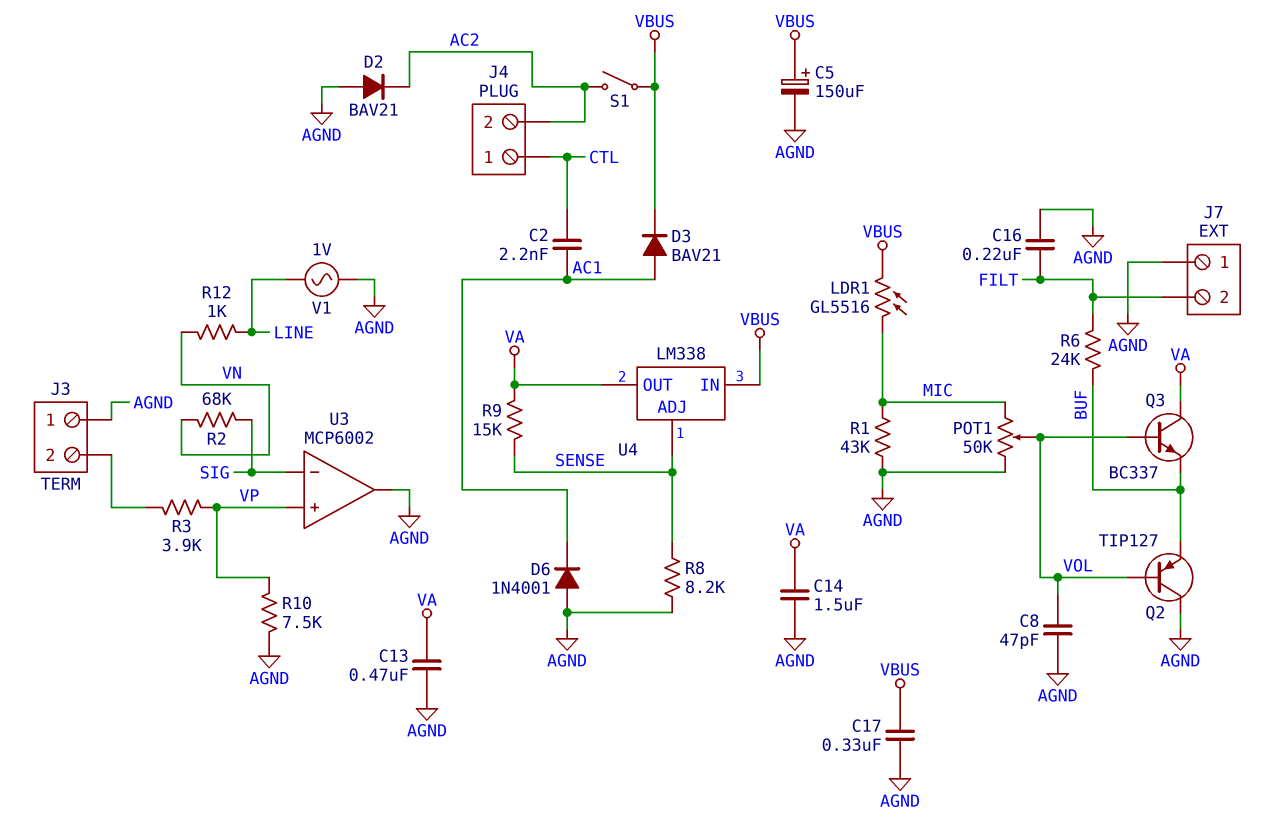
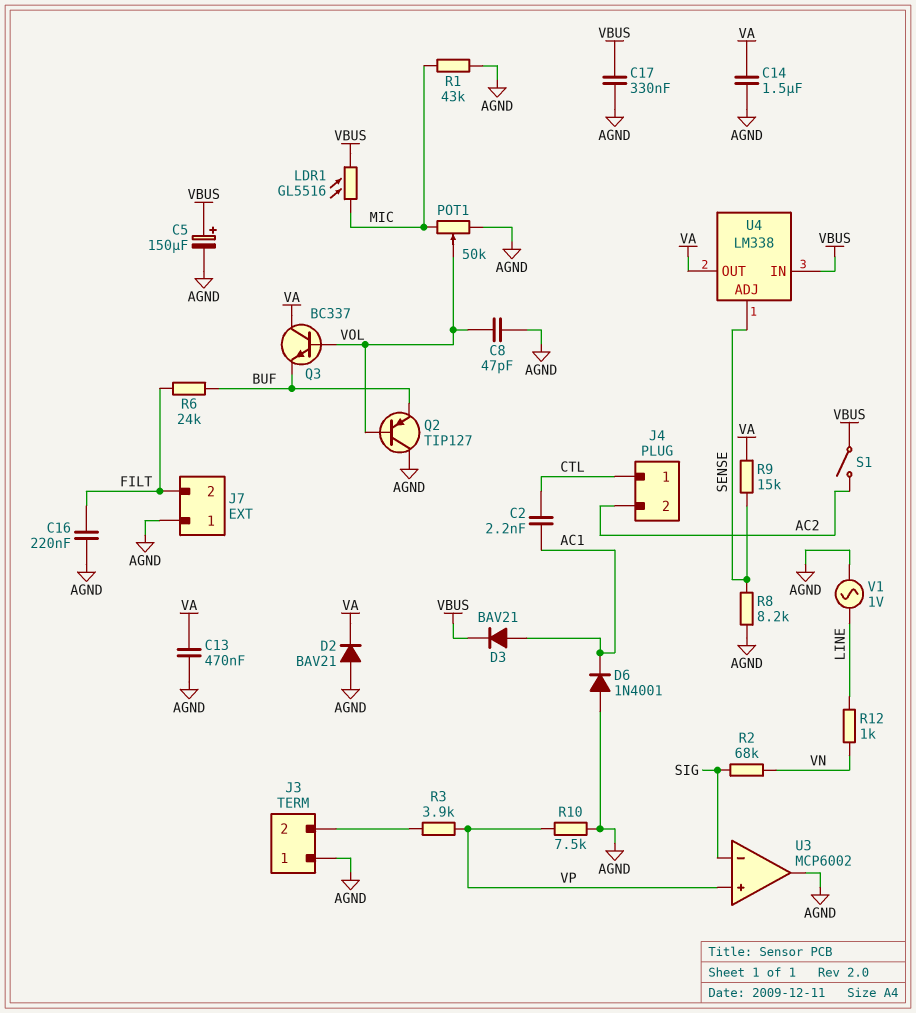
D2: diode BAV21 (A AGND, K AC2) -> diode BAV21 (A AGND, K VA)

